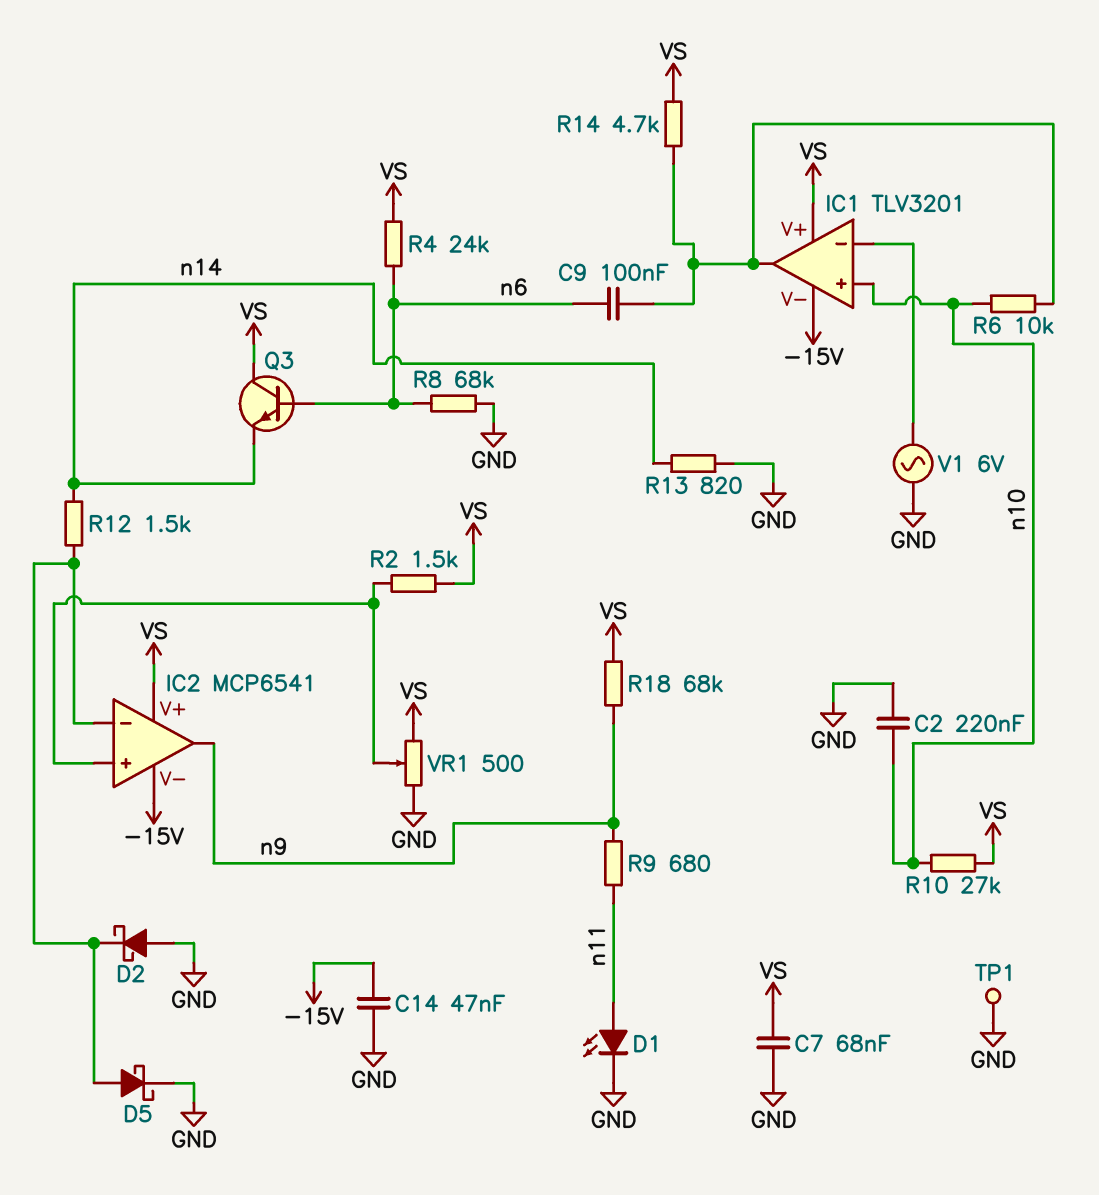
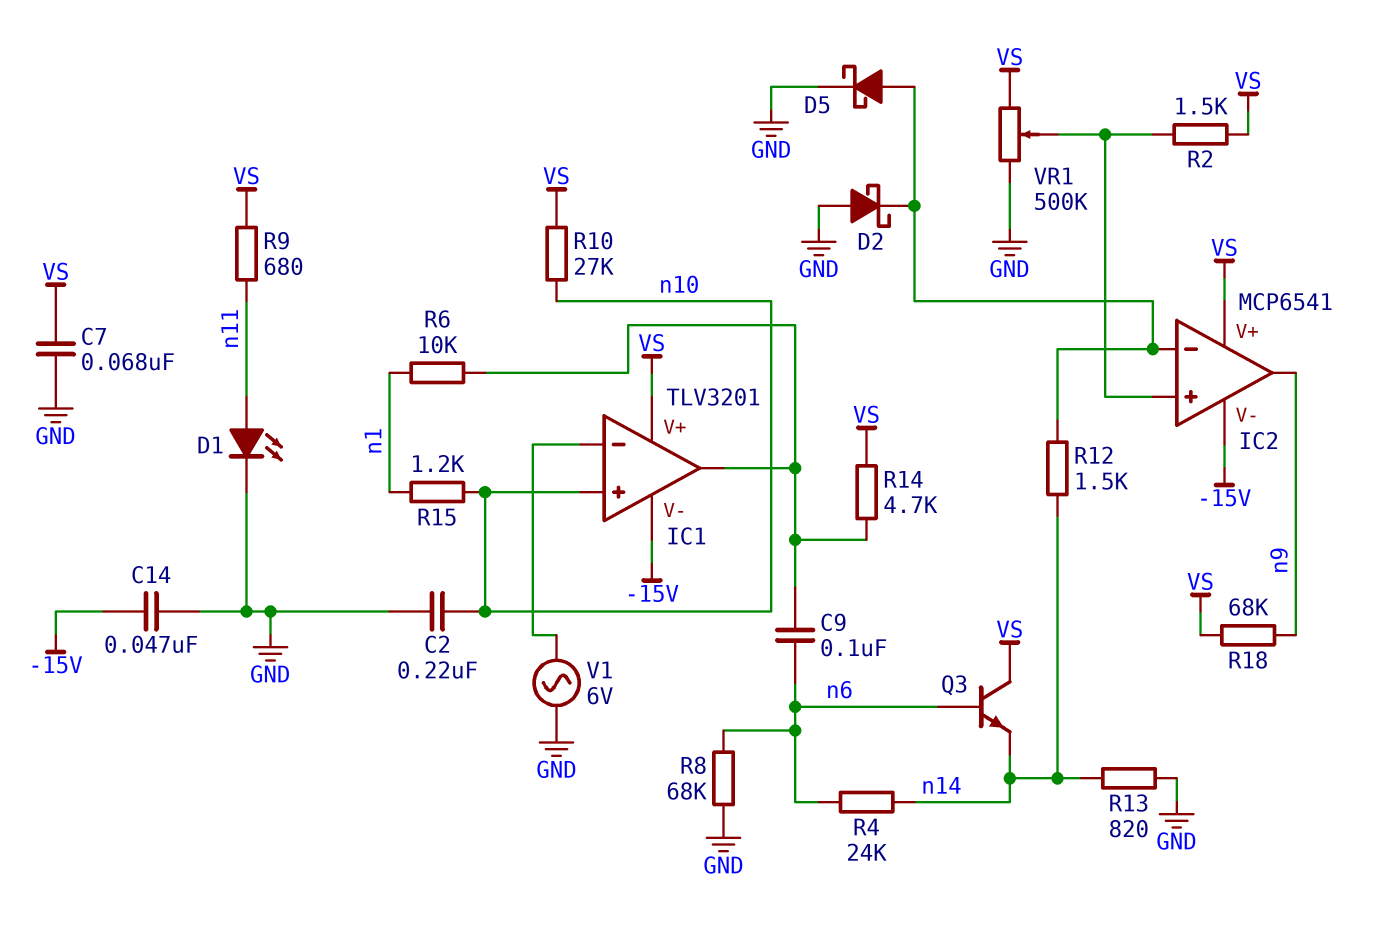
R4: 24k (VS, n6) -> 24k (n6, n14)
R6: 10k (IC1/out, n10) -> 10k (IC1/out, n1)
R9: 680 (n9, n11) -> 680 (VS, n11)
R15: none -> 1.2k (n1, n10)
TP1: test point (GND) -> none
VR1: 500 (GND, VS, wiper IC2/in+) -> 500k (GND, VS, wiper IC2/in+)

